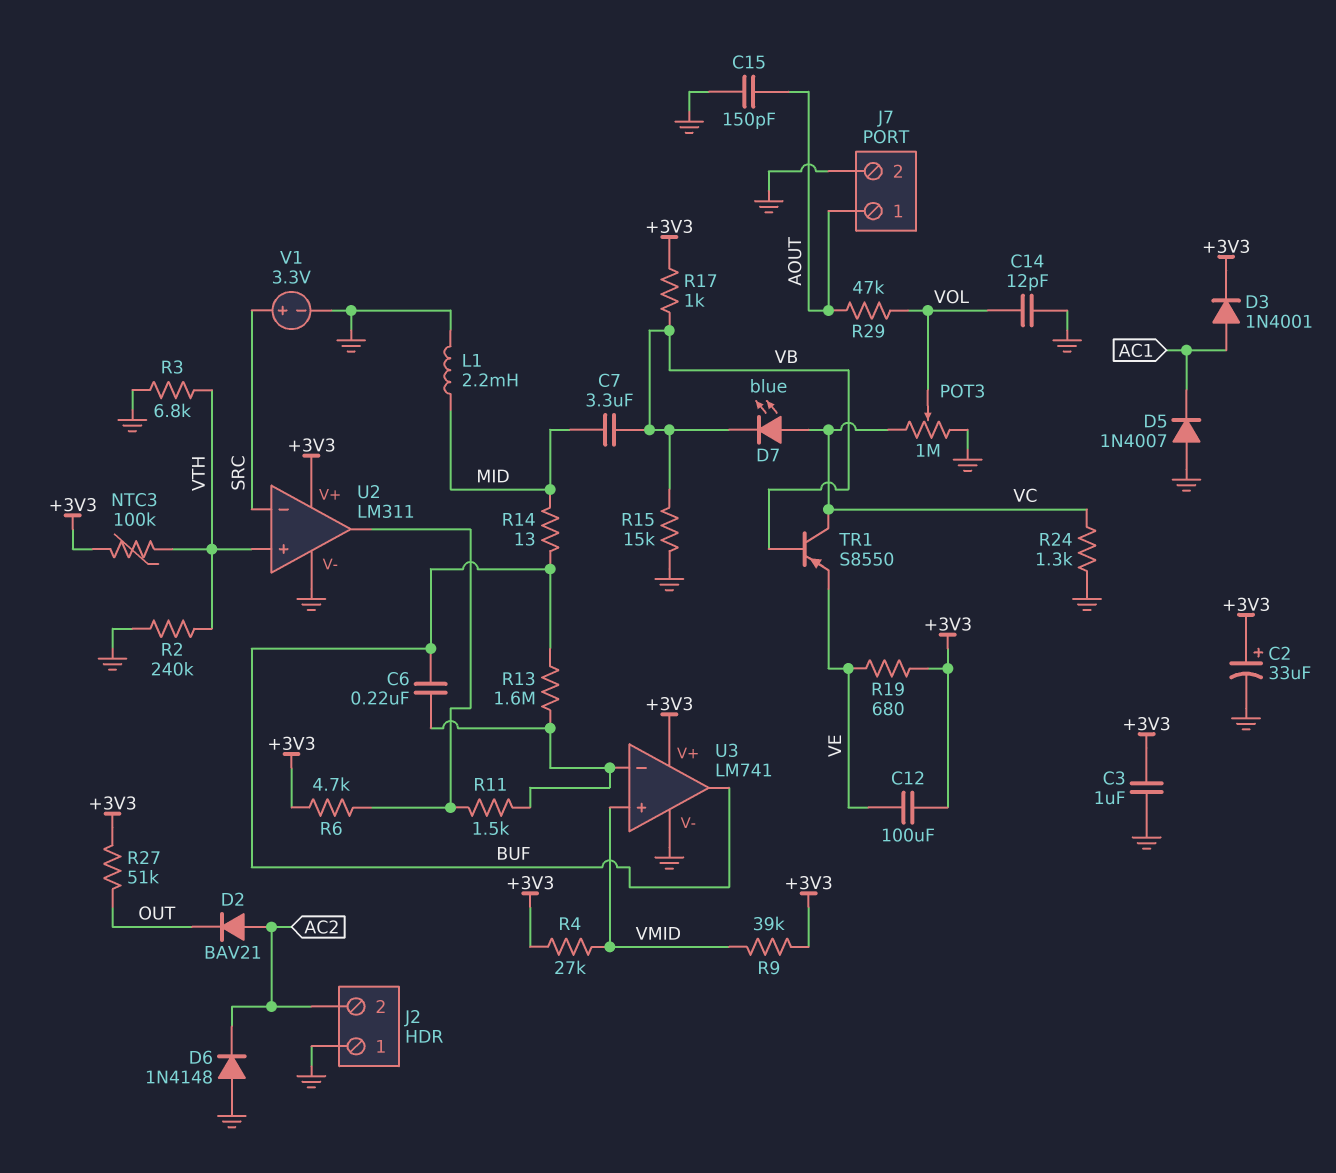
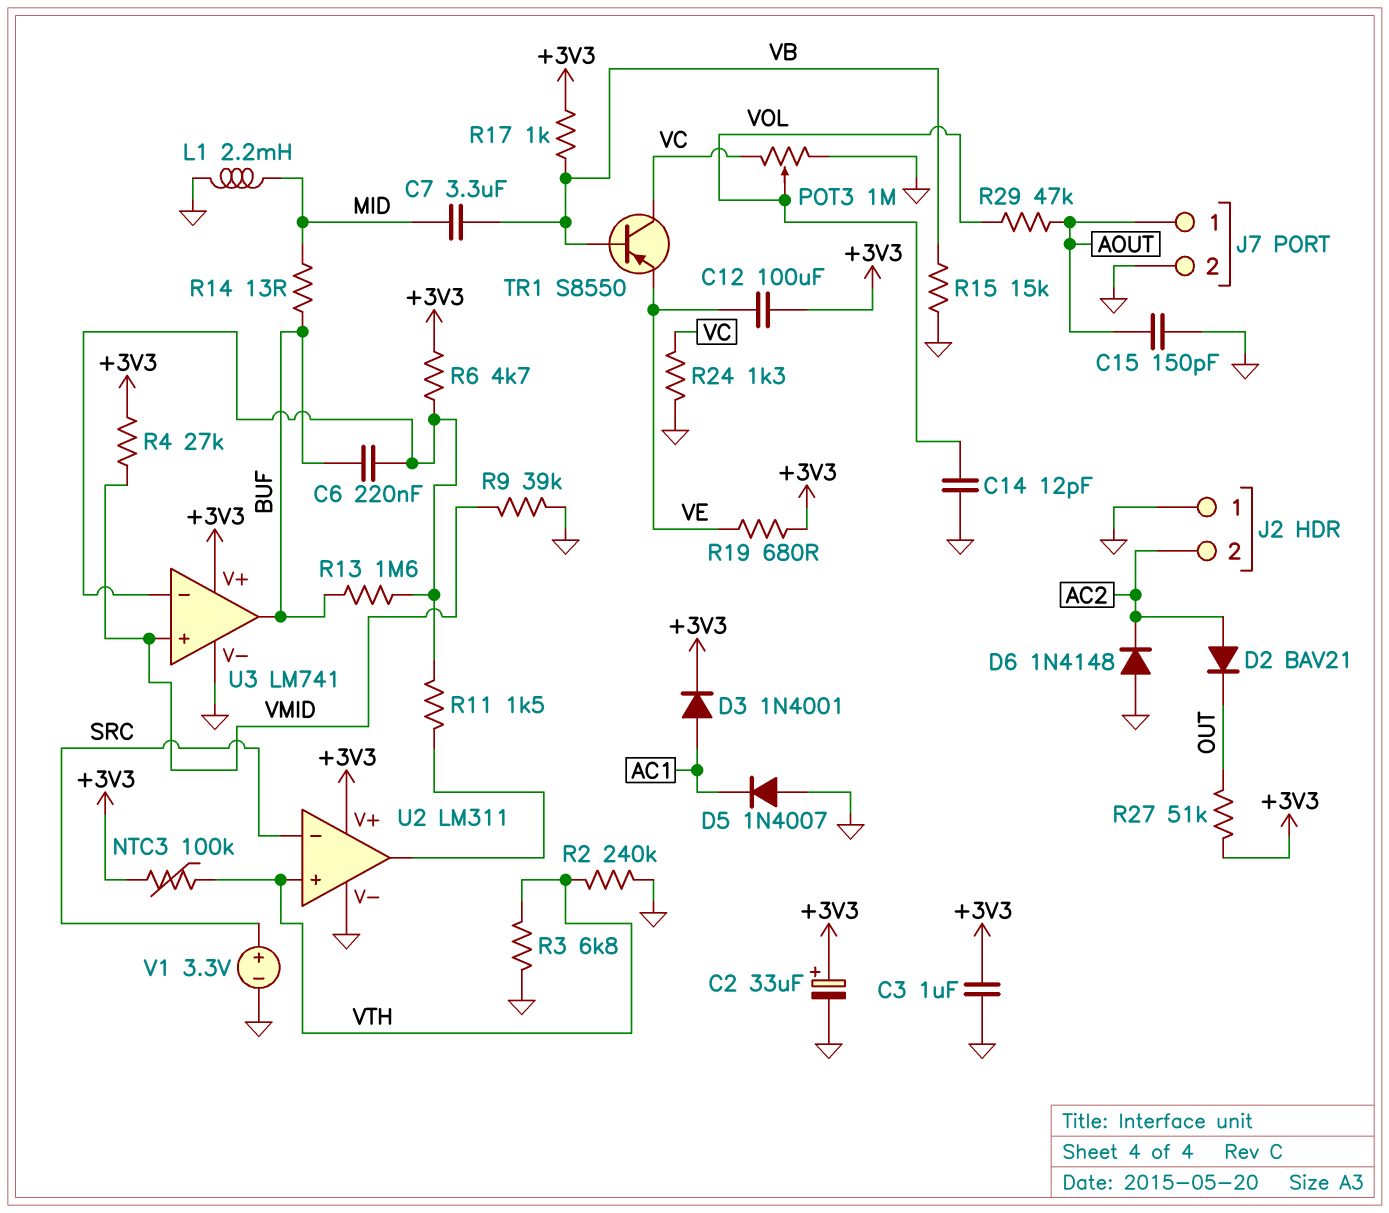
D7: LED blue (A VC, K VB) -> none
R6: 4.7k (+3V3, U2/out) -> 4.7k (+3V3, U3/in-)
R9: 39k (+3V3, VMID) -> 39k (GND, VMID)

